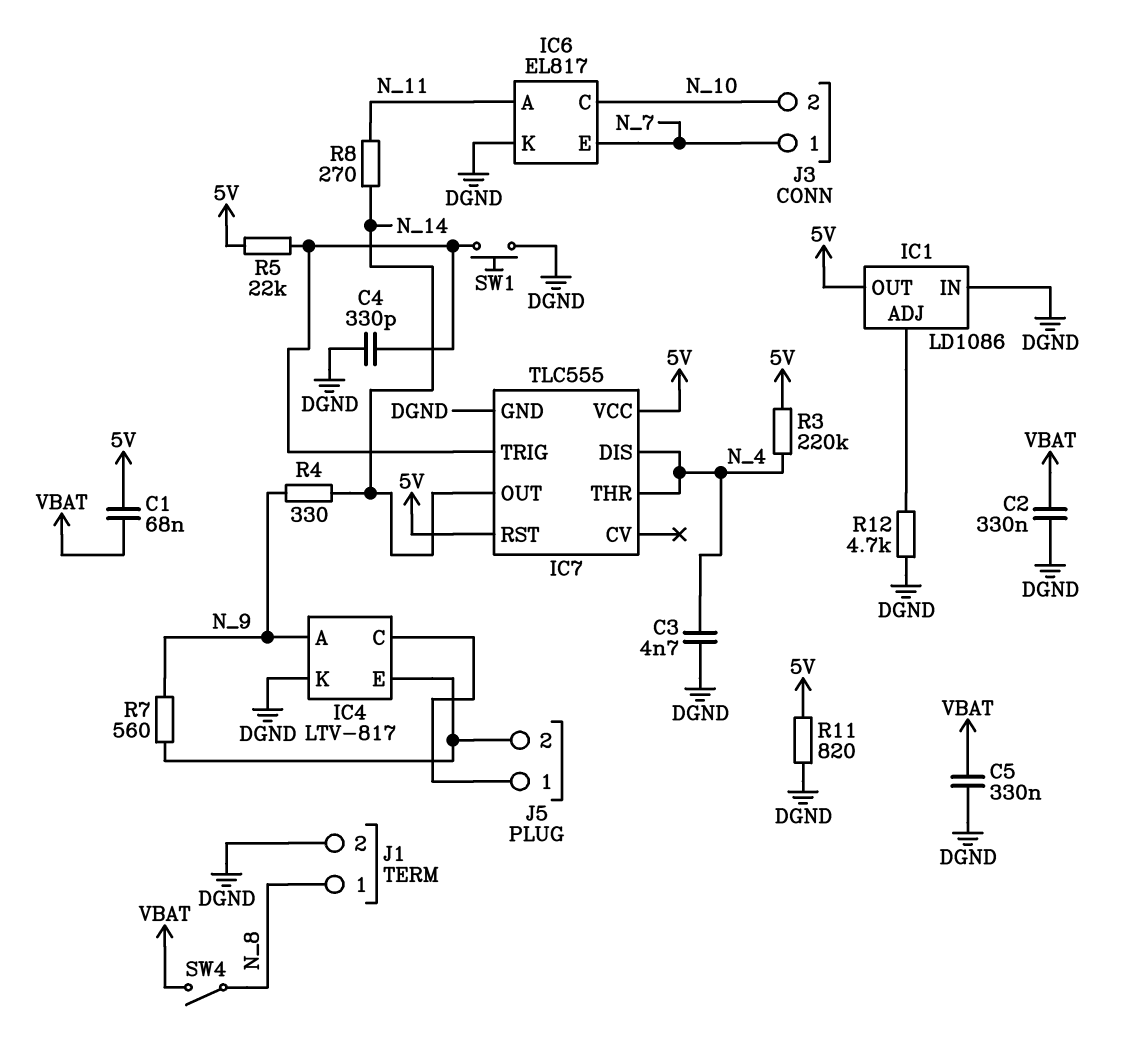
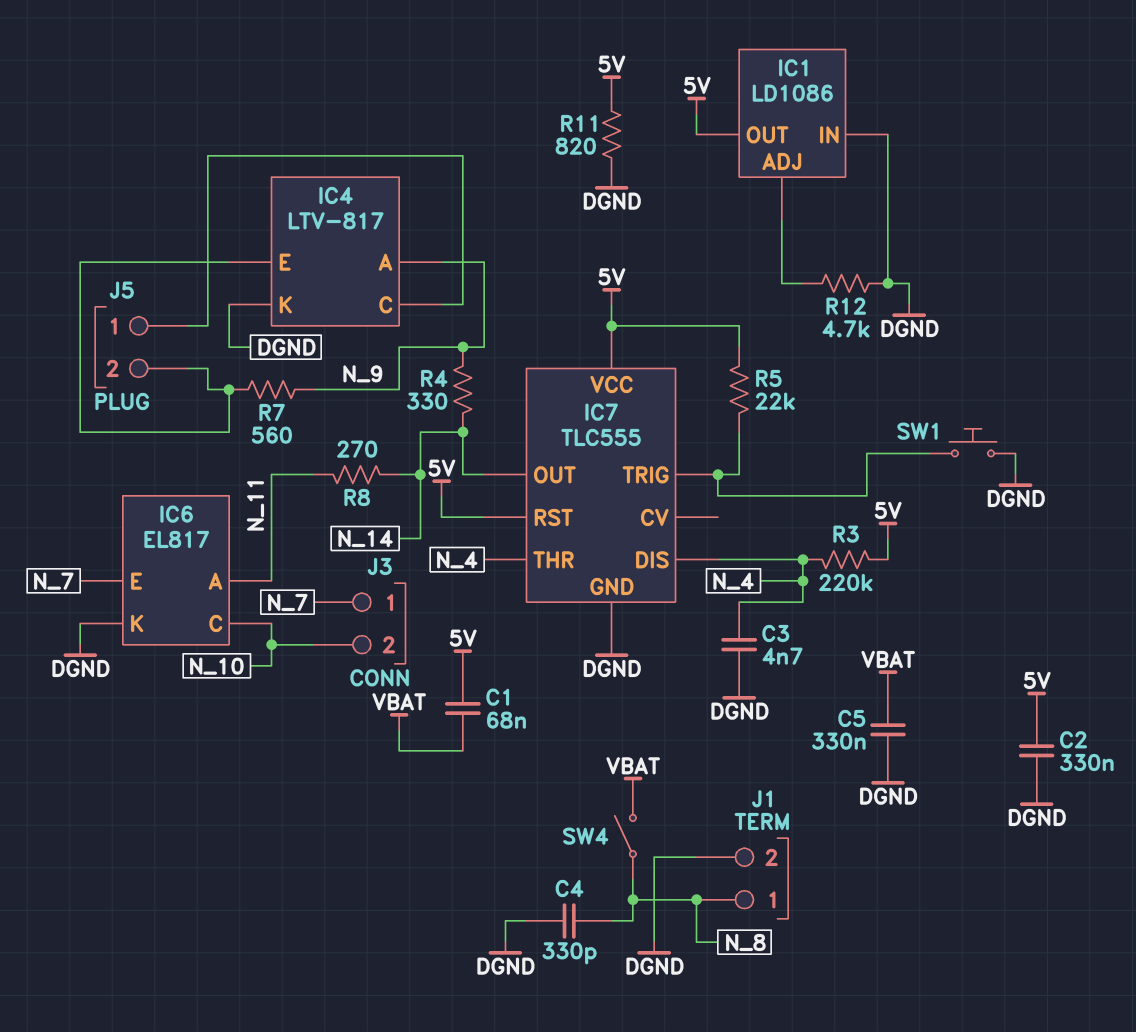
C2: 330nF (DGND, VBAT) -> 330nF (5V, DGND)
C4: 330pF (DGND, IC7/TRIG) -> 330pF (DGND, N_8)

